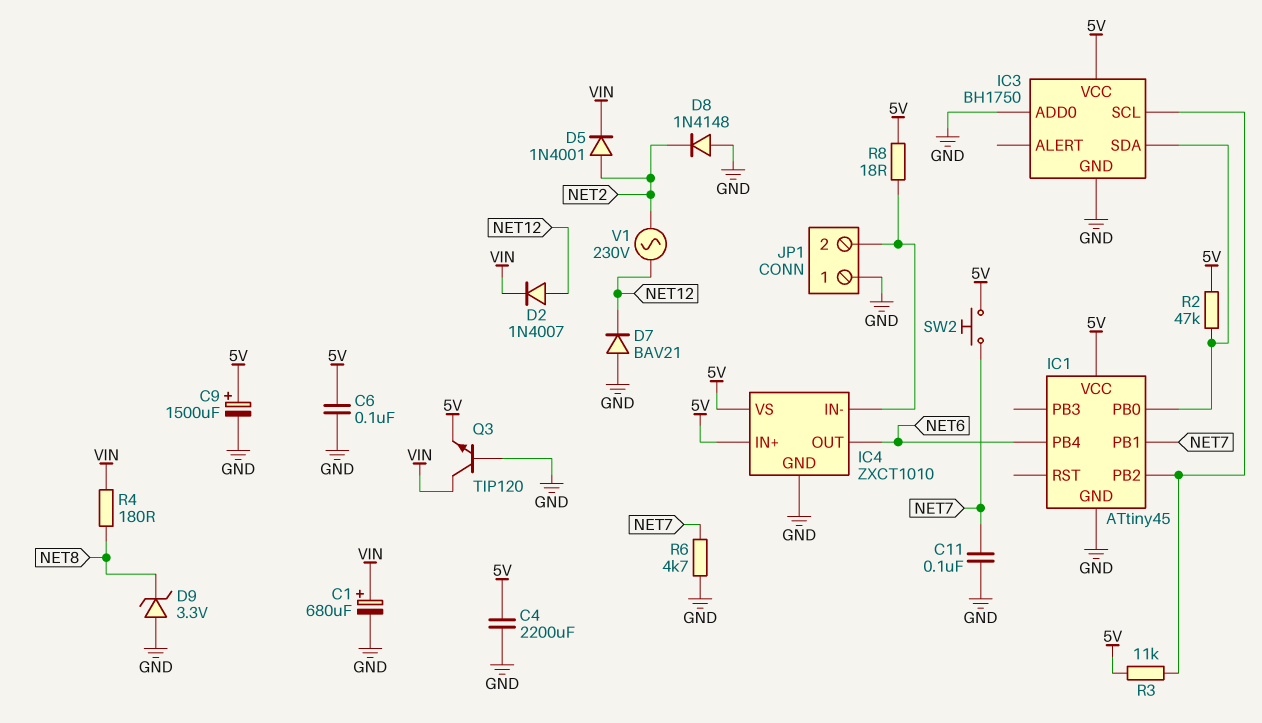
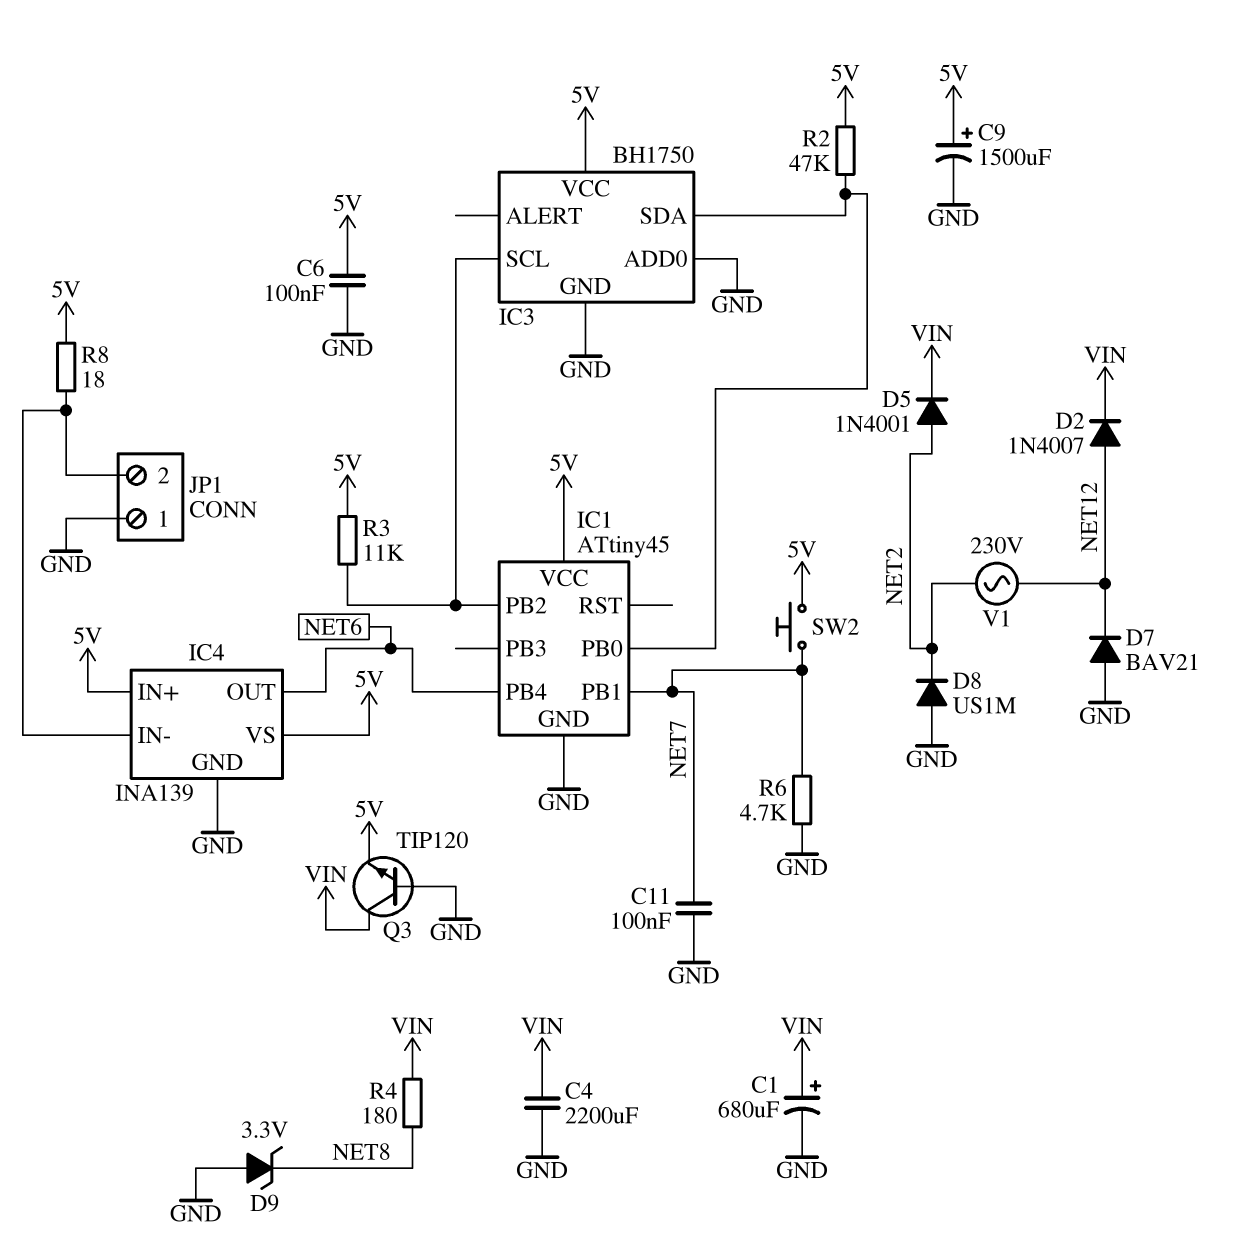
C4: 2200uF (5V, GND) -> 2200uF (GND, VIN)
D8: diode 1N4148 (A GND, K NET2) -> diode US1M (A GND, K NET2)
IC4: ZXCT1010 -> INA139

